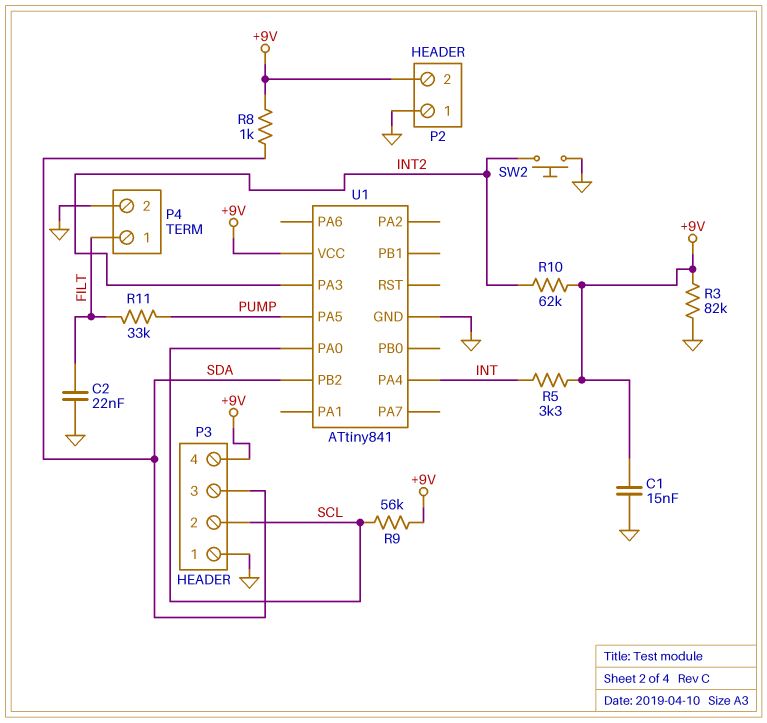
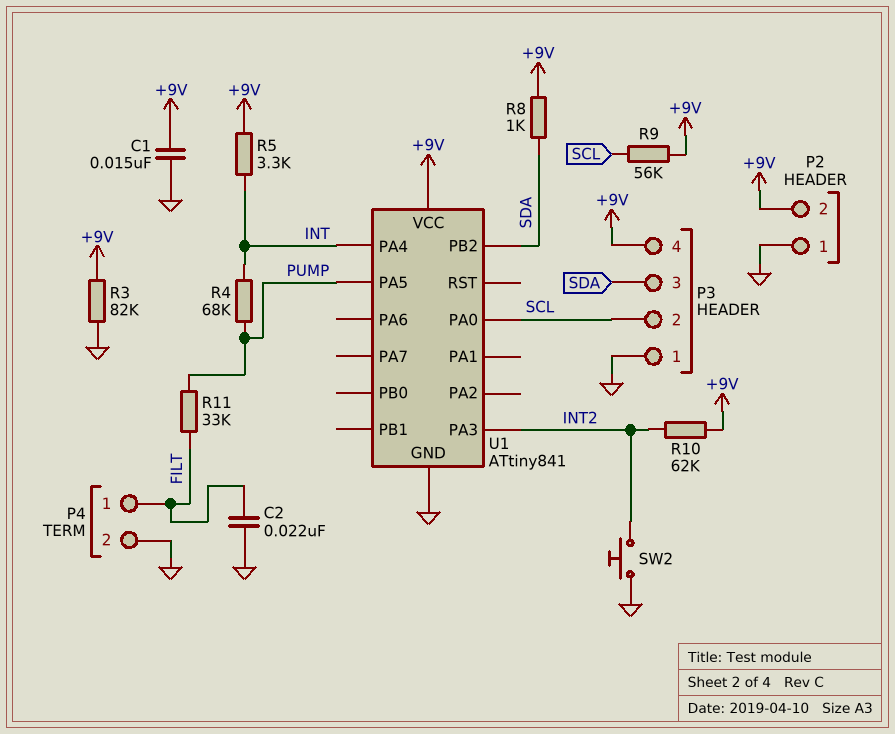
R4: none -> 68k (INT, PUMP)

